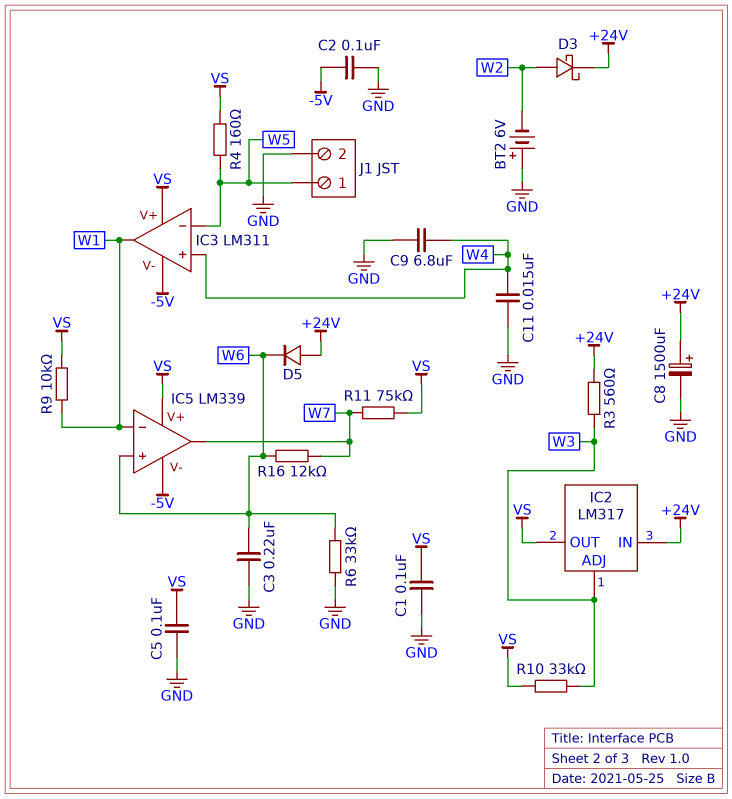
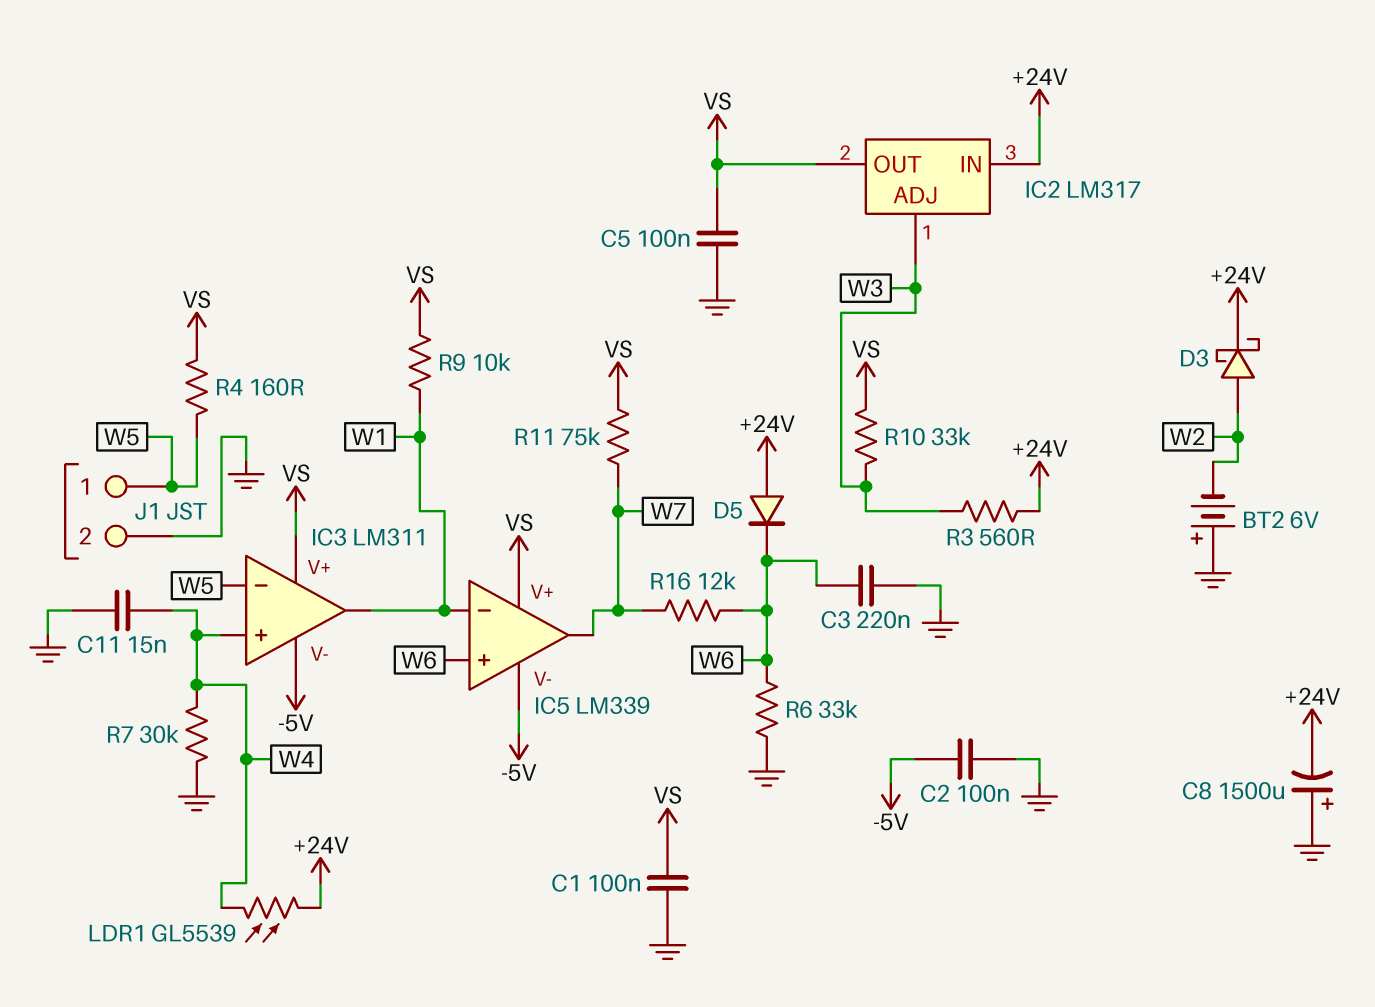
C8: 1500uF (plus +24V, minus GND) -> 1500uF (plus GND, minus +24V)
C9: 6.8uF (GND, W4) -> none
LDR1: none -> GL5539 (+24V, W4)
R7: none -> 30k (GND, W4)

